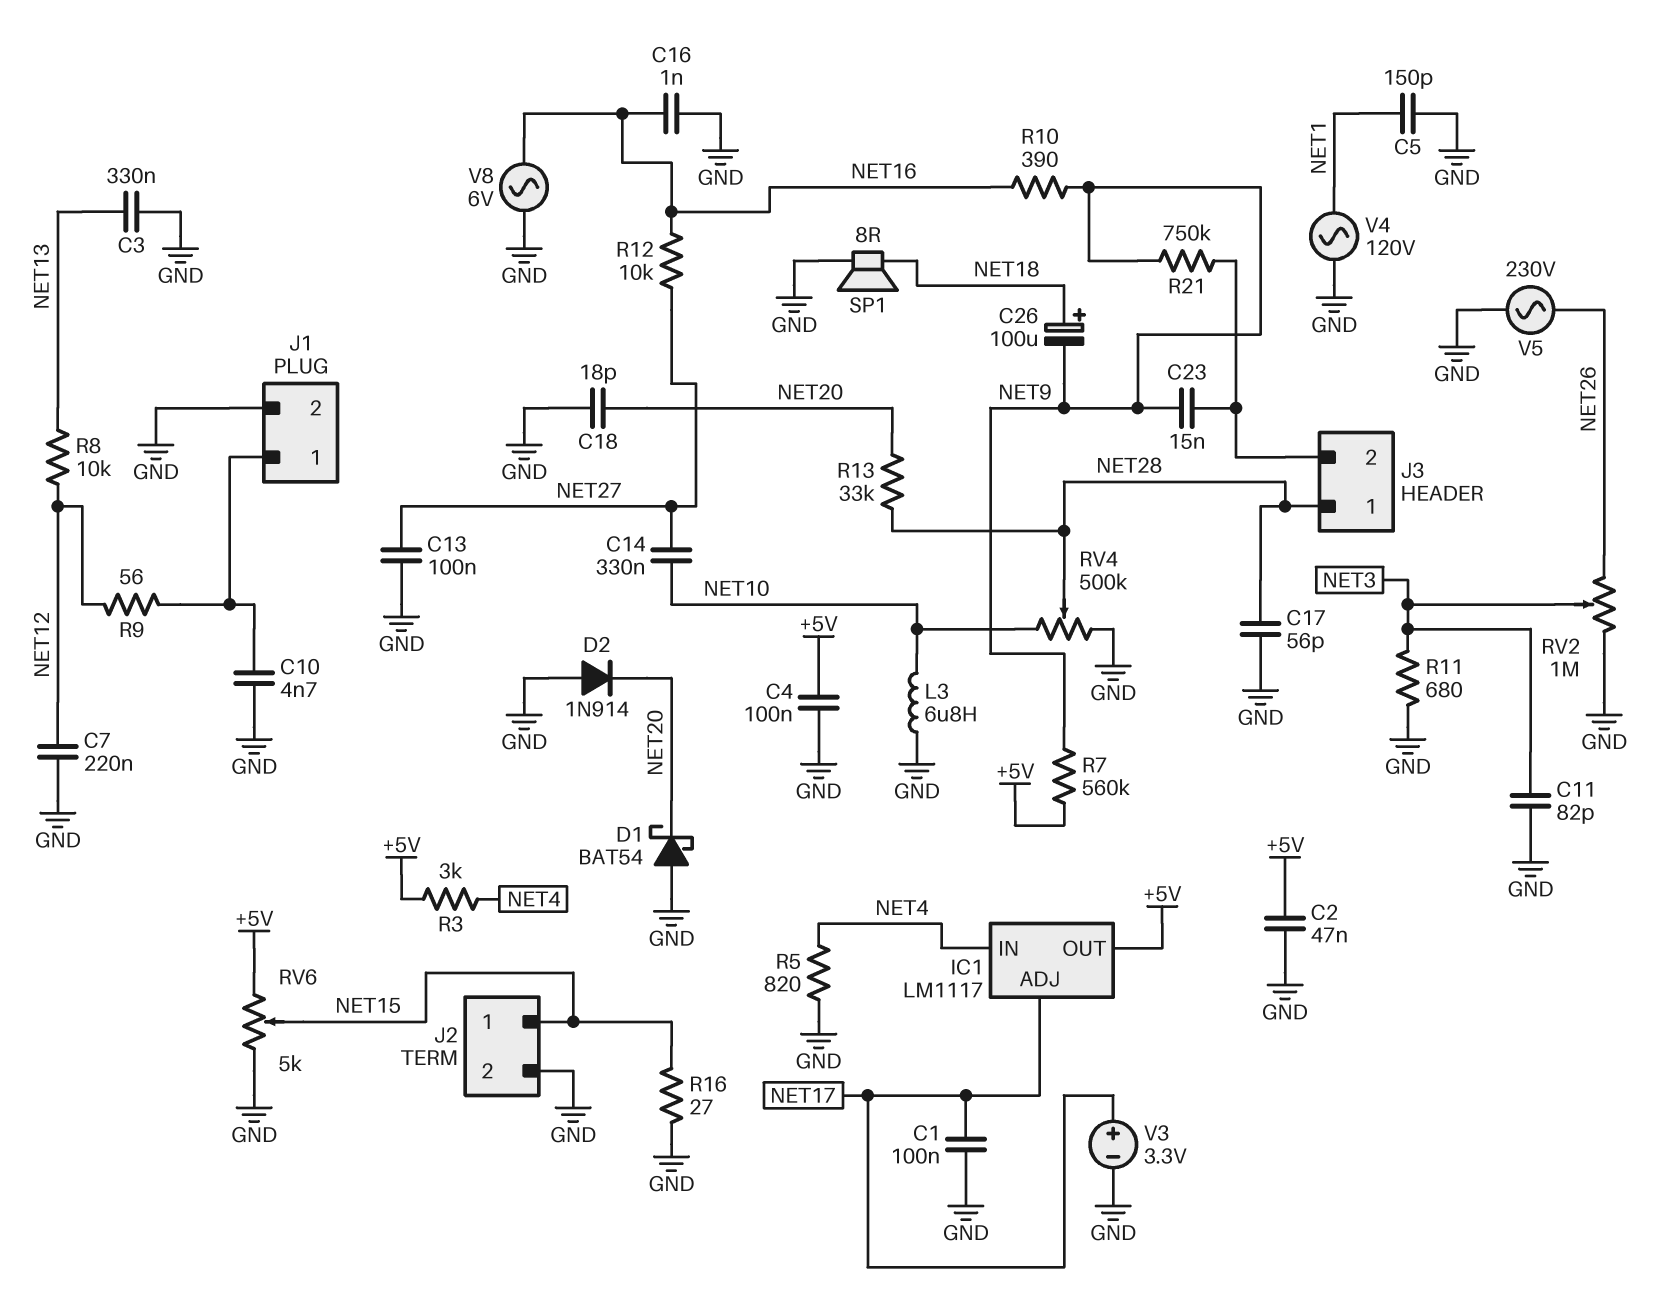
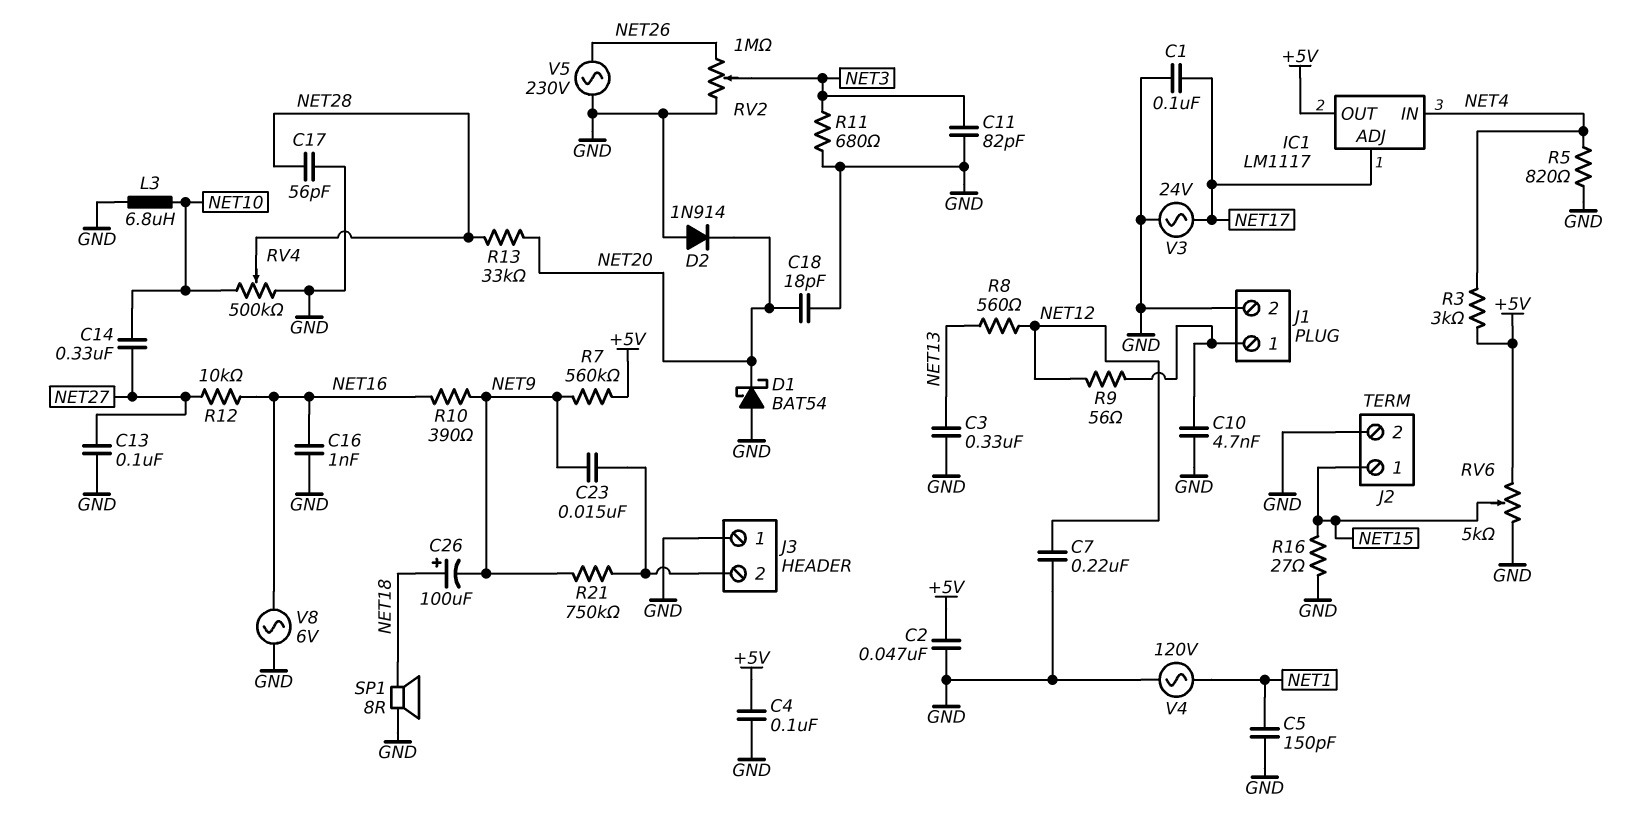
J3 pin 1: NET28 -> GND
R8: 10k (NET12, NET13) -> 560 (NET12, NET13)
V3: 3.3V (plus NET17, minus GND) -> AC 24V (GND, NET17)

